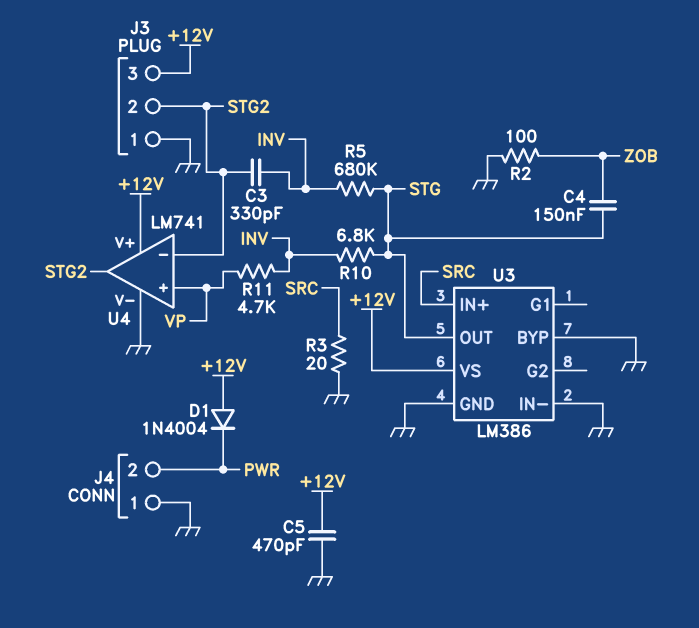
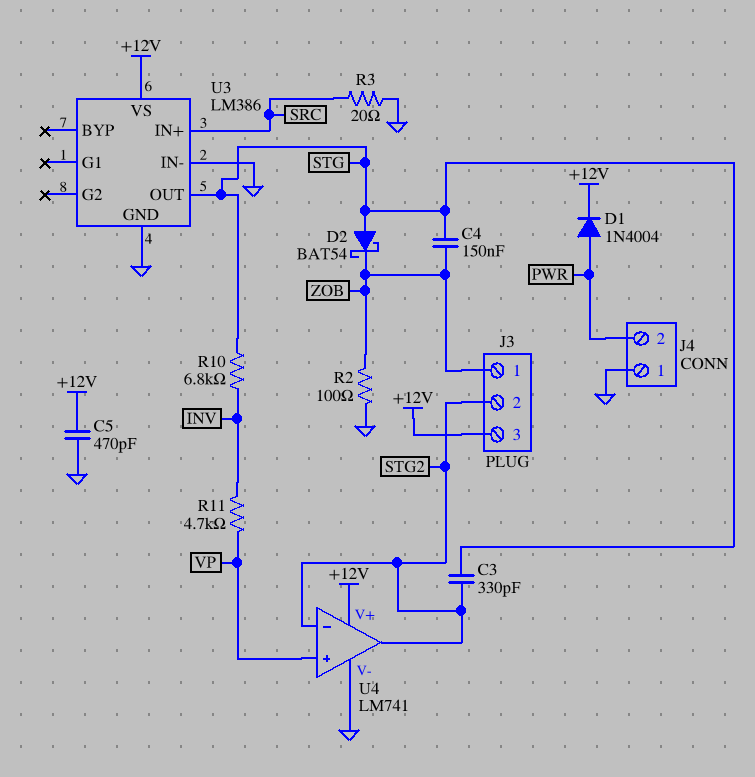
C3: 330pF (INV, STG2) -> 330pF (STG, STG2)
D1: diode 1N4004 (A +12V, K PWR) -> diode 1N4004 (A PWR, K +12V)
D2: none -> schottky BAT54 (A STG, K ZOB)
J3 pin 1: GND -> ZOB
R5: 680k (INV, STG) -> none
U3 pin BYP: GND -> none

